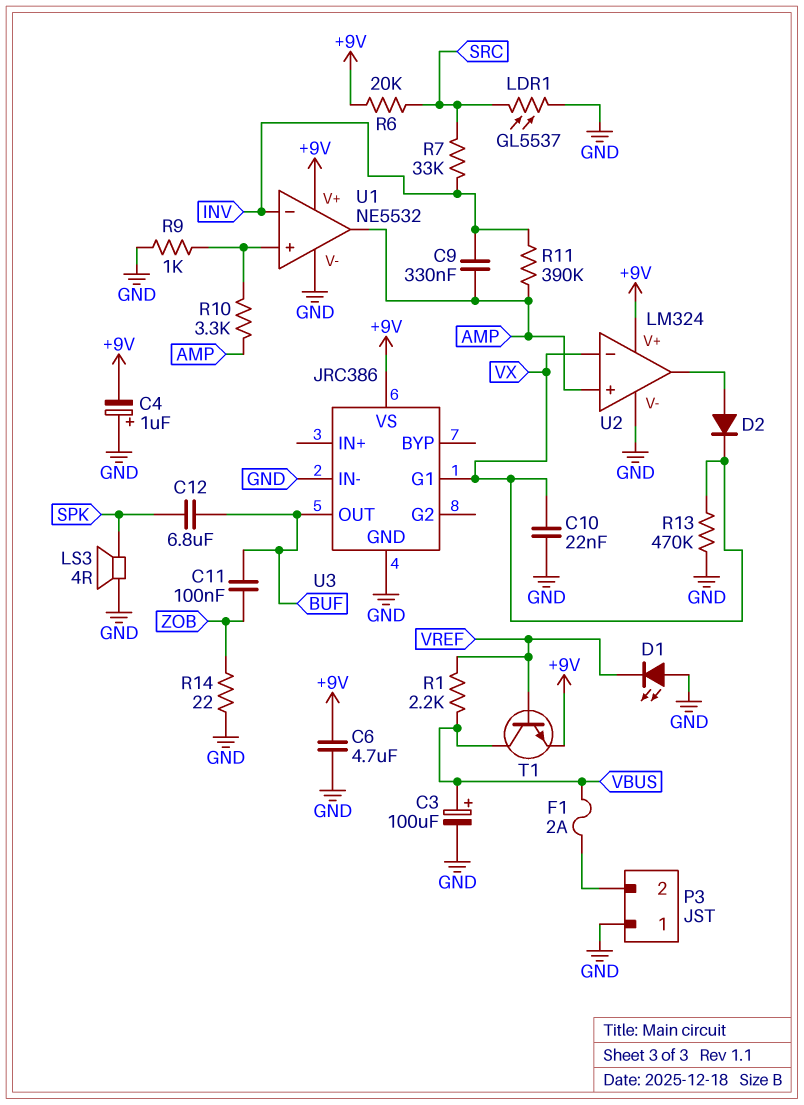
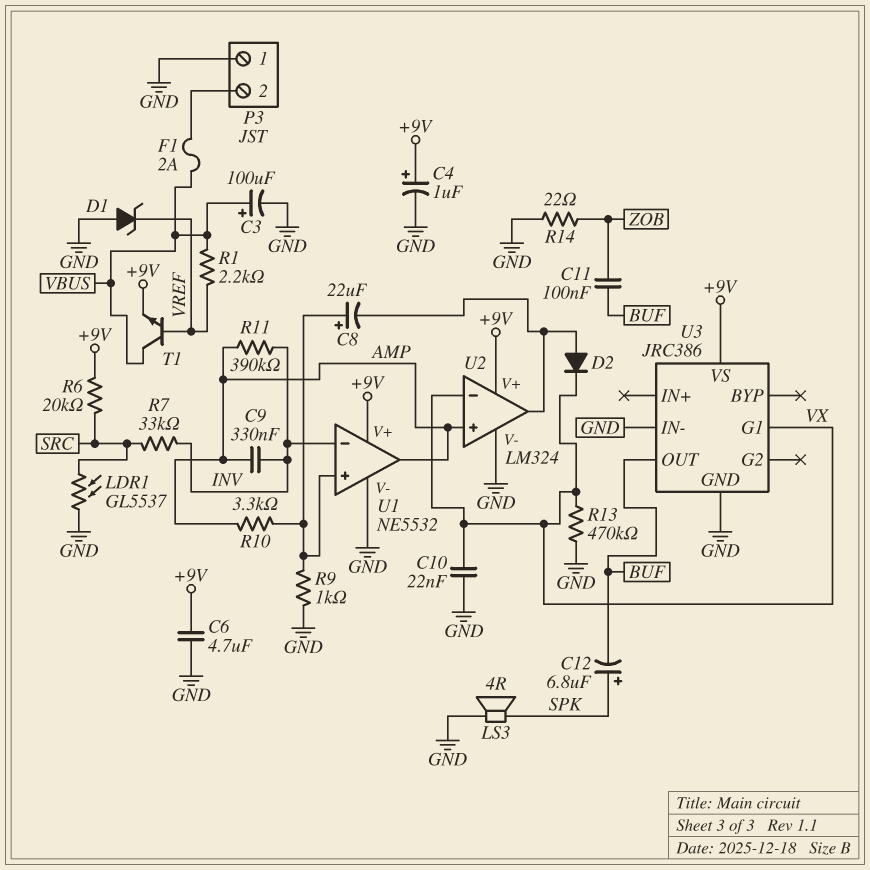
C4: 1uF (plus GND, minus +9V) -> 1uF (plus +9V, minus GND)
C8: none -> 22uF (plus U1/in+, minus U2/out)
C12: 6.8uF (BUF, SPK) -> 6.8uF (plus SPK, minus BUF)
D1: LED (A GND, K VREF) -> zener (A GND, K VREF)

